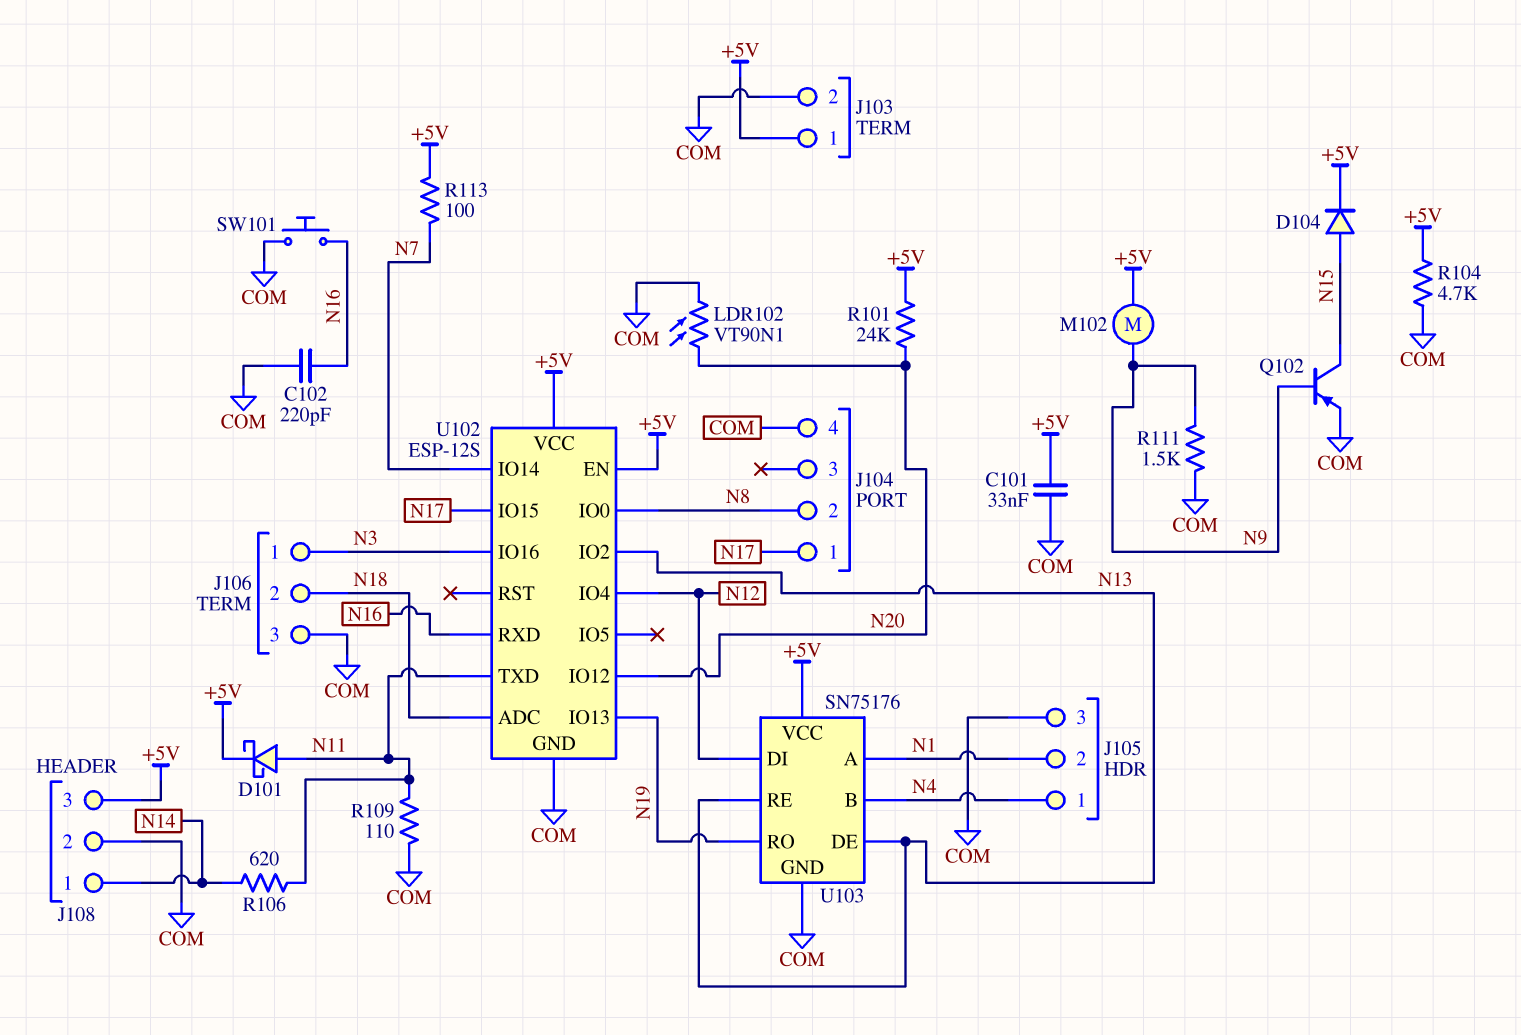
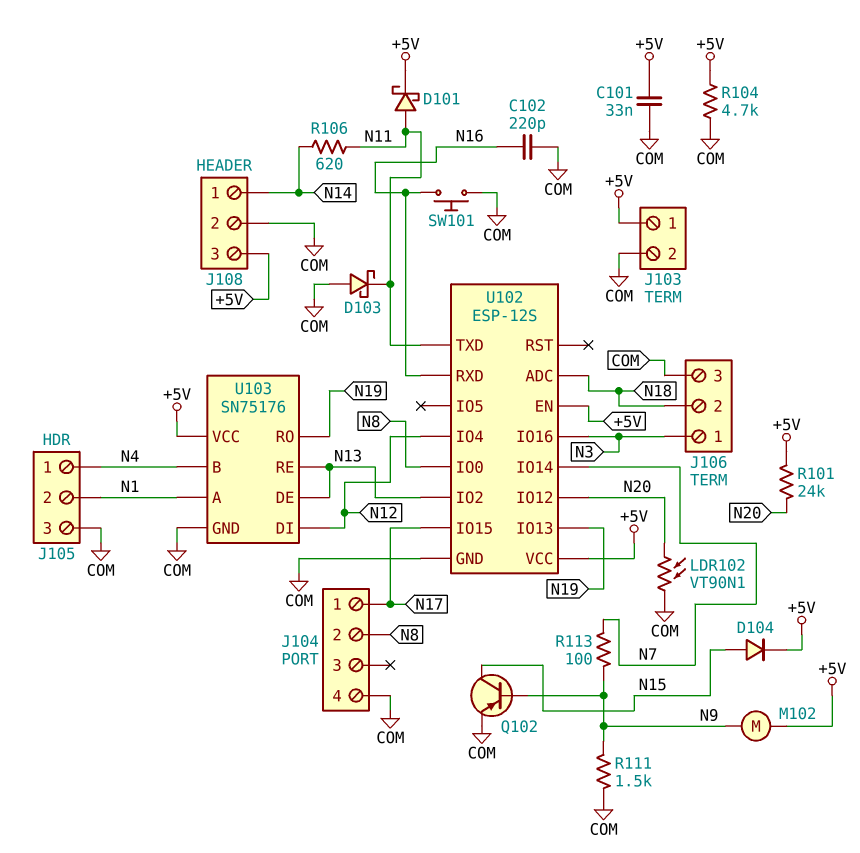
D103: none -> schottky (A COM, K N11)
R109: 110 (COM, N11) -> none
R113: 100 (+5V, N7) -> 100 (N7, N9)

